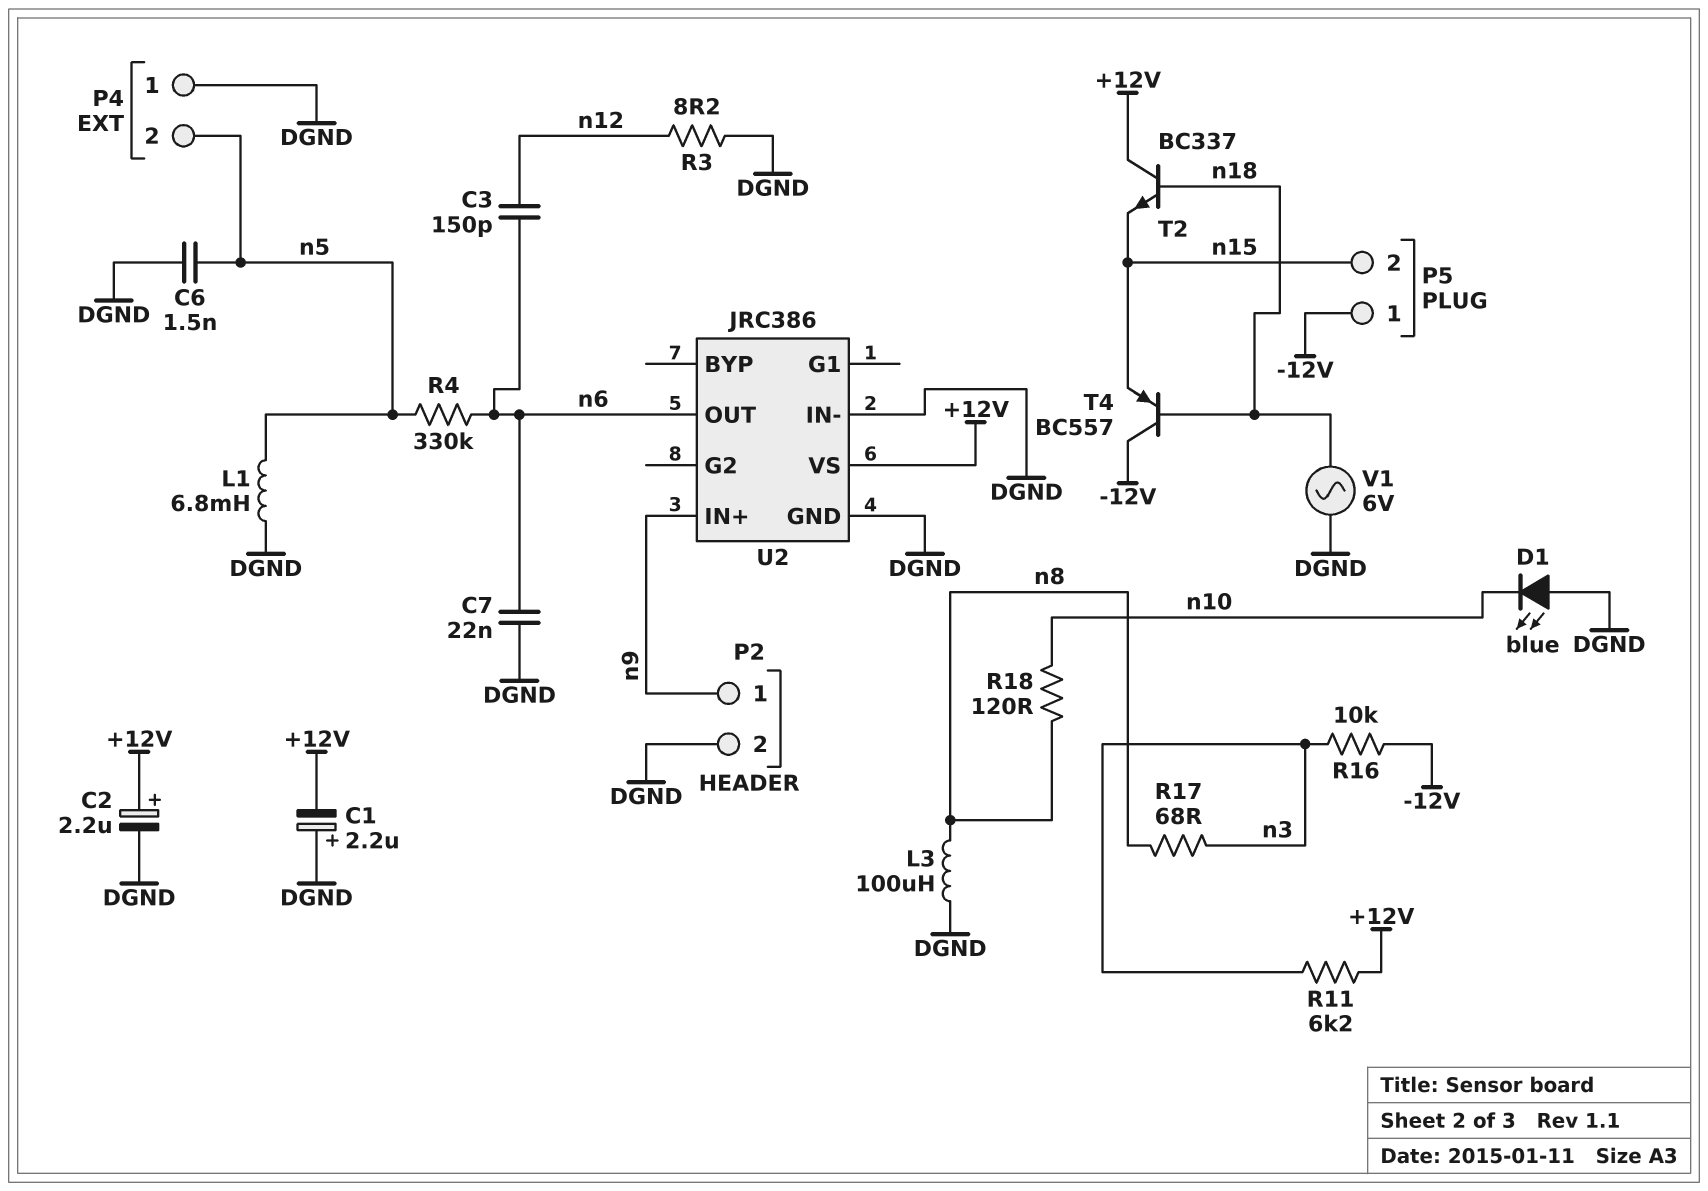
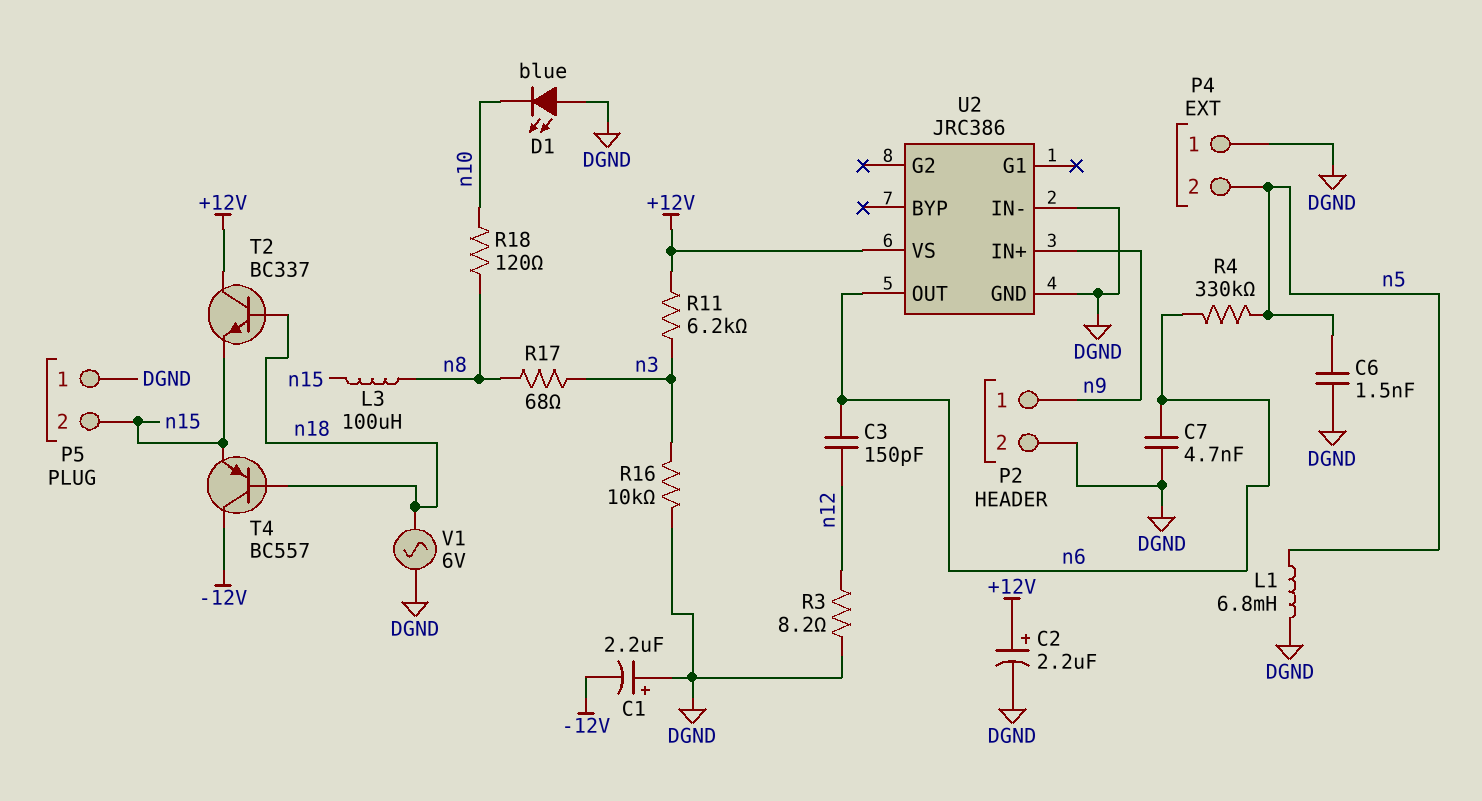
C1: 2.2uF (plus DGND, minus +12V) -> 2.2uF (plus DGND, minus -12V)
C7: 22nF (DGND, n6) -> 4.7nF (DGND, n6)
L3: 100uH (DGND, n8) -> 100uH (n8, n15)
P5 pin 1: -12V -> DGND
R16: 10k (-12V, n3) -> 10k (DGND, n3)

